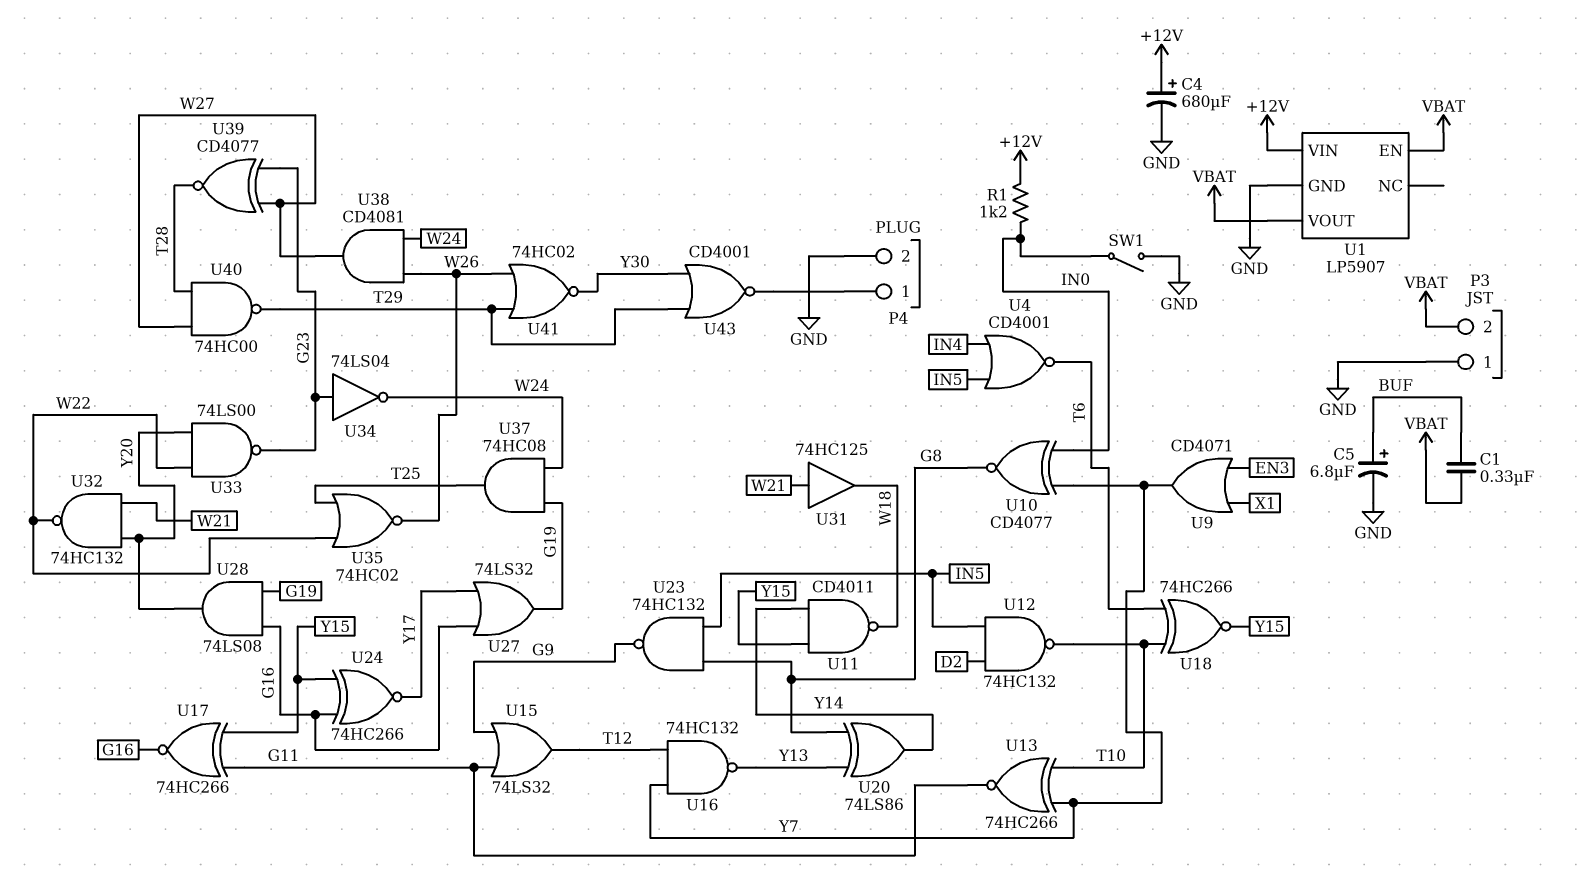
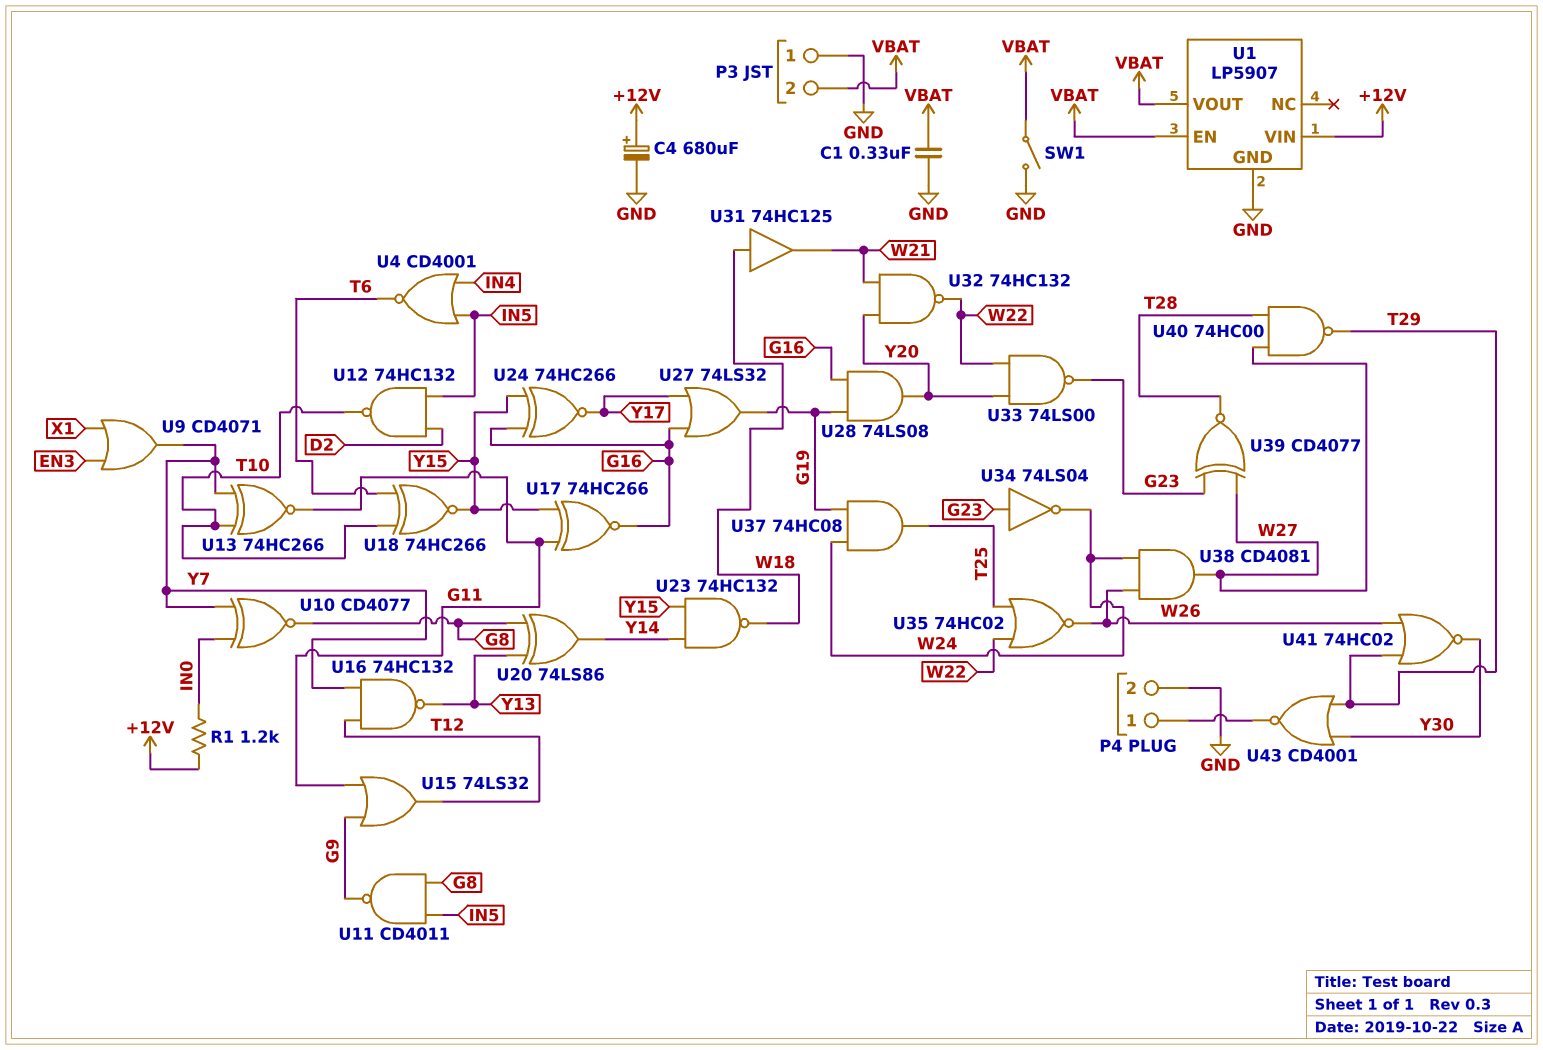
C1: 330nF (BUF, VBAT) -> 330nF (GND, VBAT)
C5: 6.8uF (plus BUF, minus GND) -> none
SW1: switch (GND, IN0) -> switch (GND, VBAT)
U11: NAND CD4011 (in Y14, in Y15, out W18) -> NAND CD4011 (in G8, in IN5, out G9)
U23: NAND 74HC132 (in G8, in IN5, out G9) -> NAND 74HC132 (in Y14, in Y15, out W18)
U31: buffer 74HC125 (in W21, out W18) -> buffer 74HC125 (in W18, out W21)

